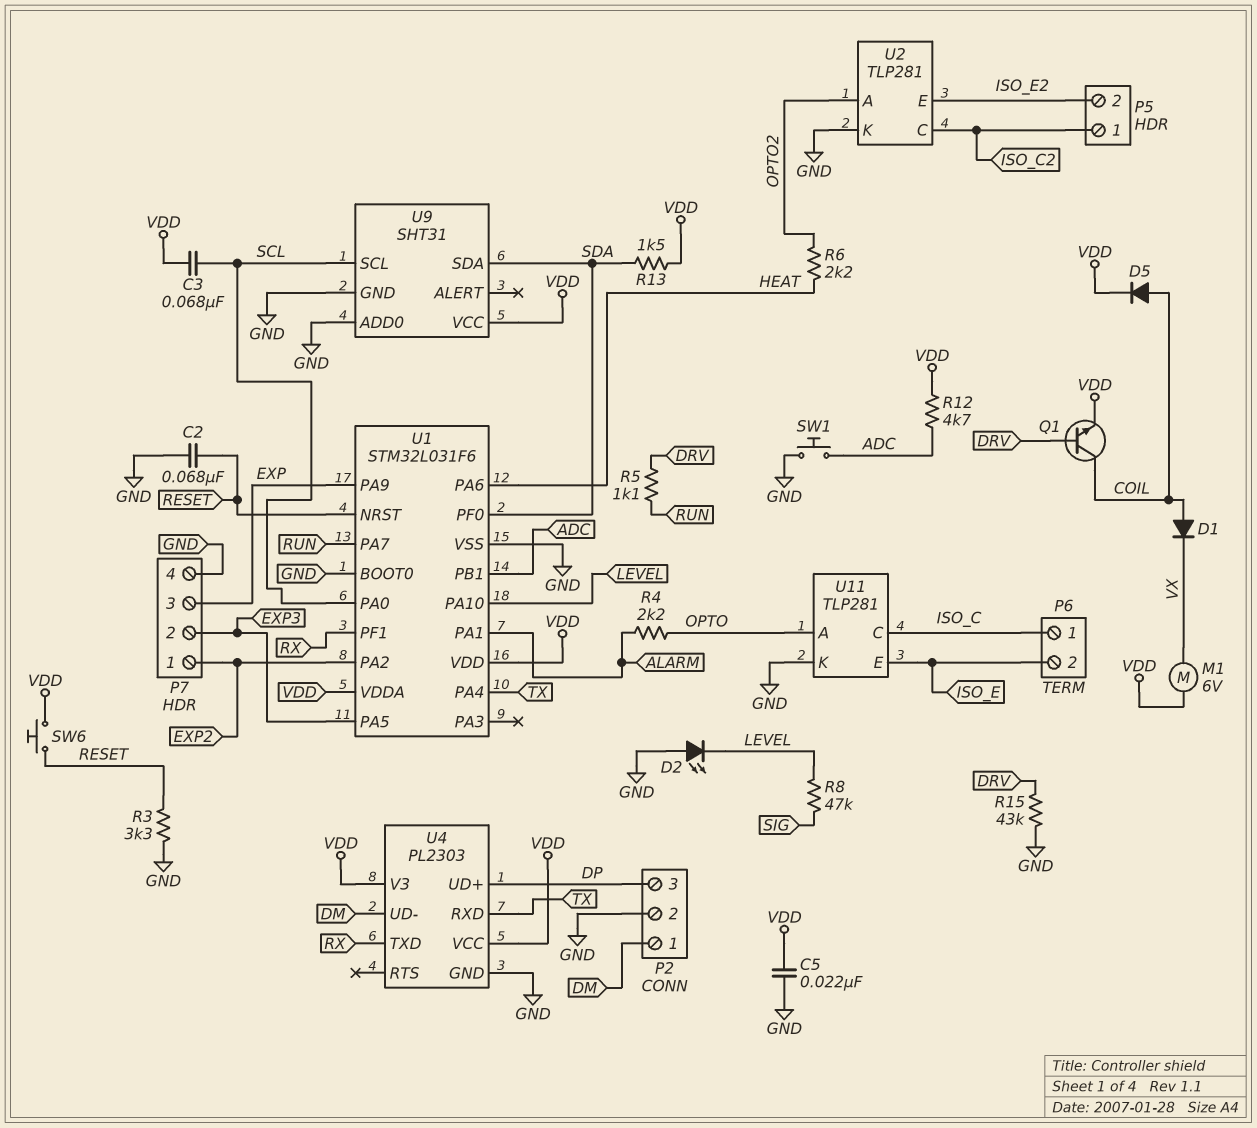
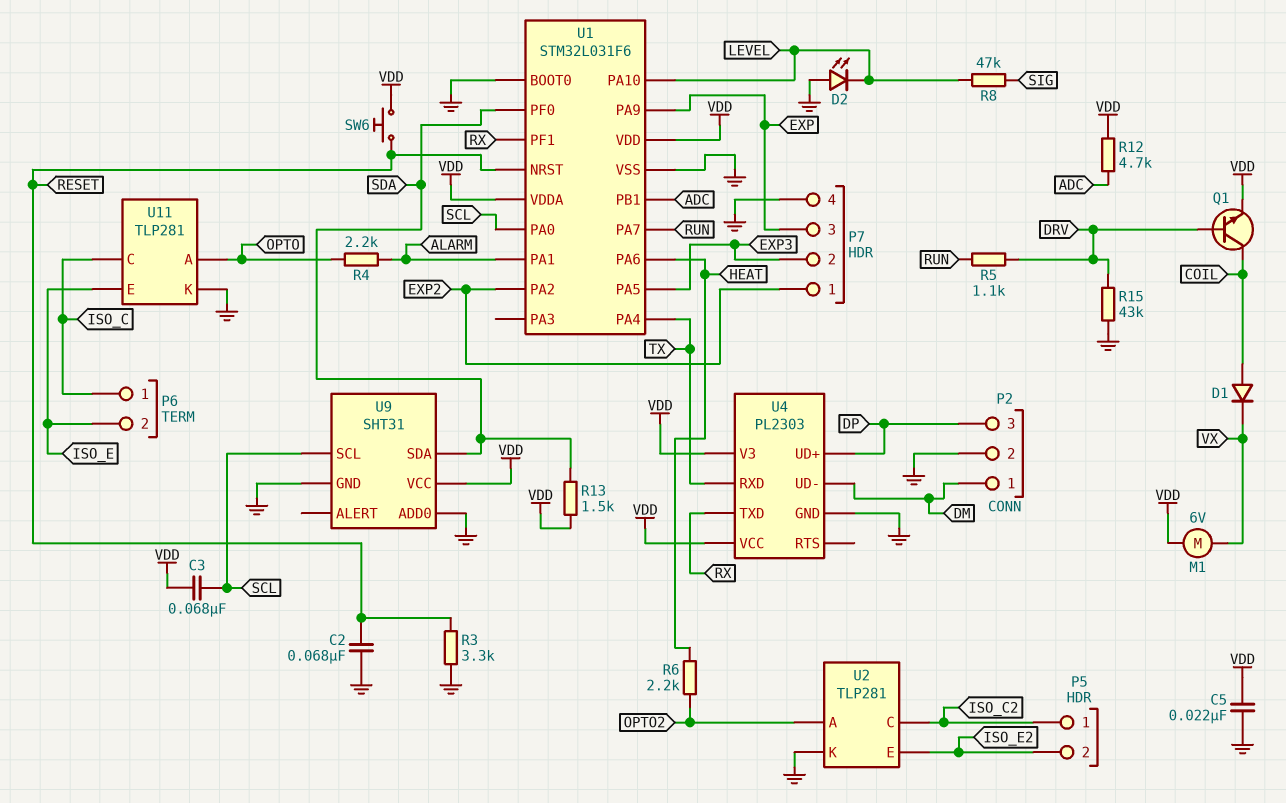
D5: diode (A COIL, K VDD) -> none
SW1: button (ADC, GND) -> none

